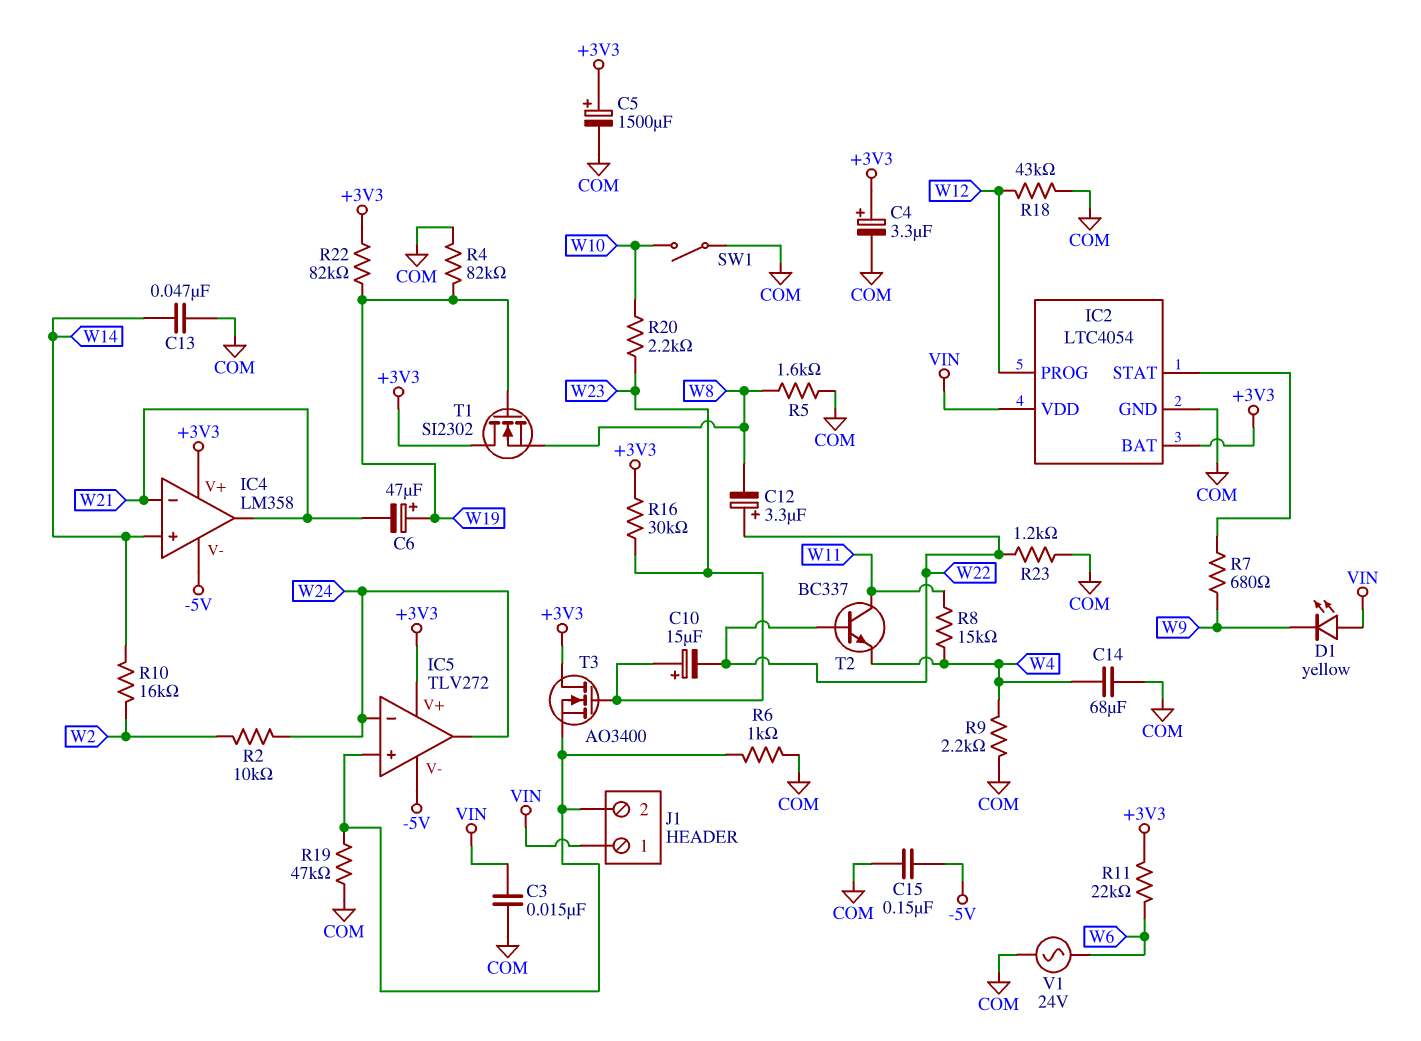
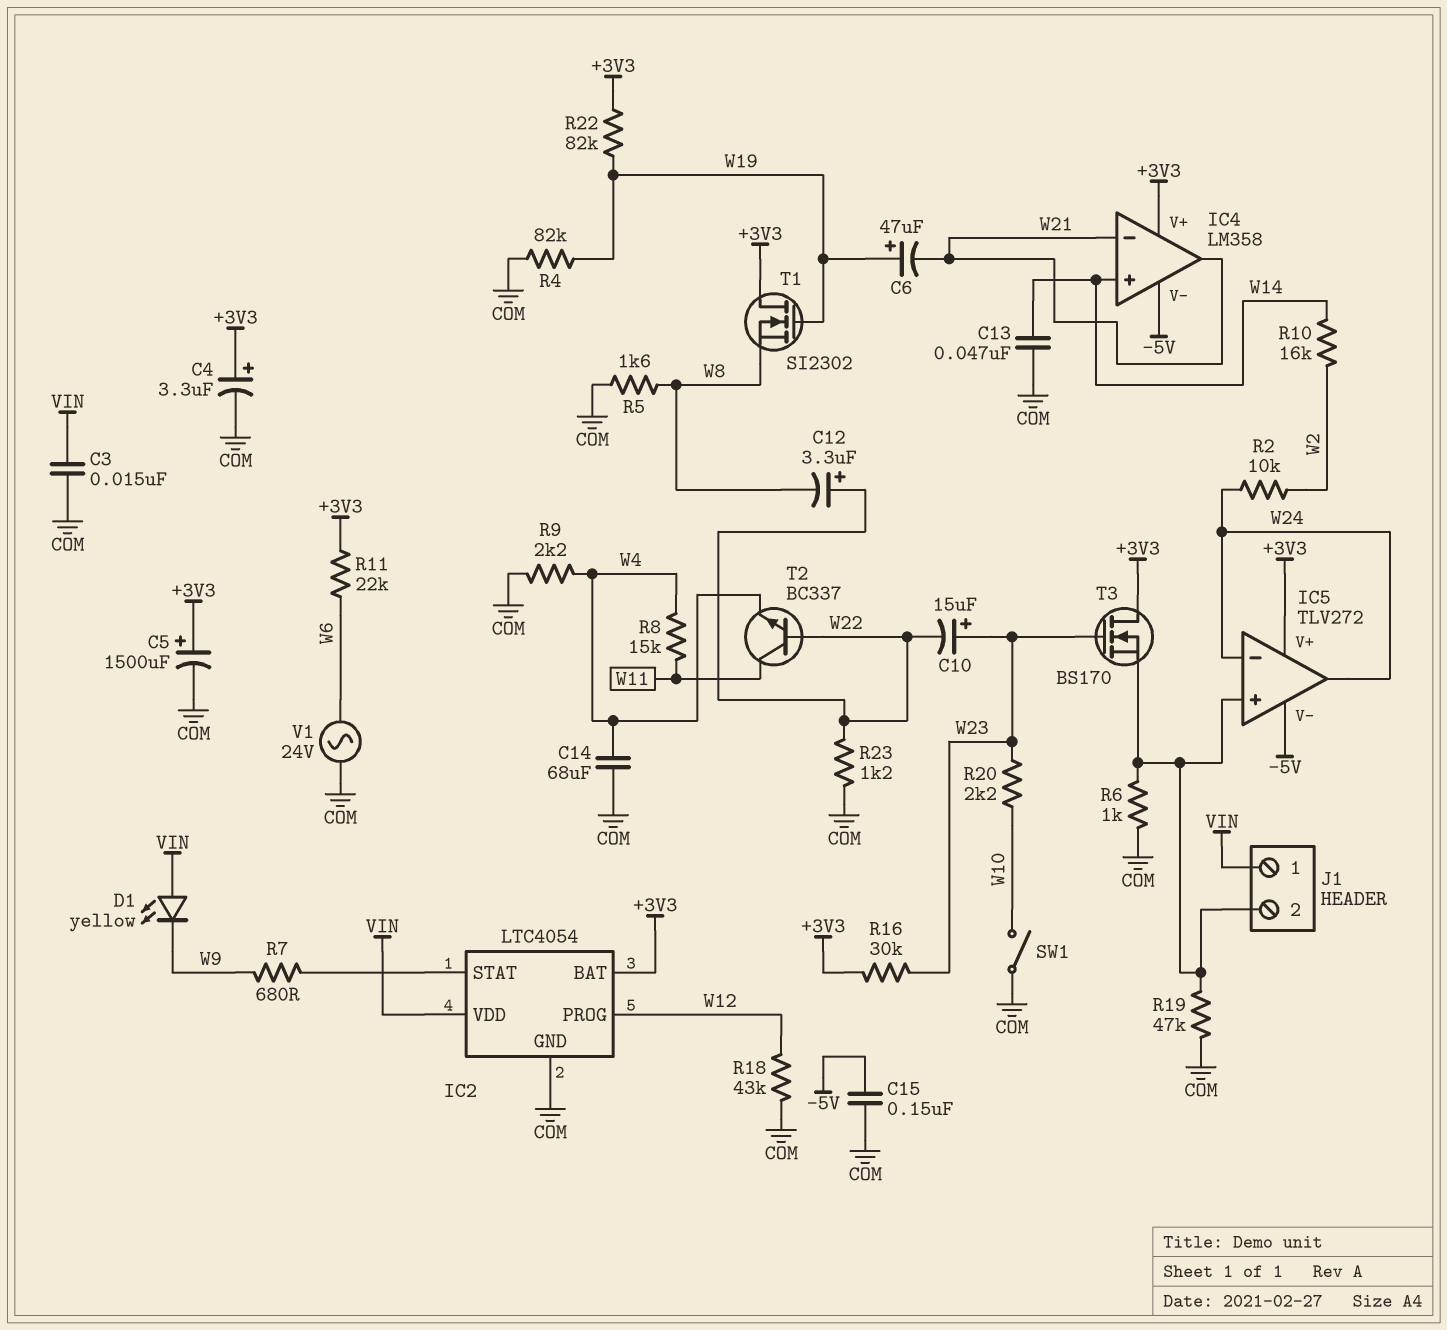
T3: NMOS AO3400 (G W23, D +3V3, S IC5/in+) -> NMOS BS170 (G W23, D +3V3, S IC5/in+)

